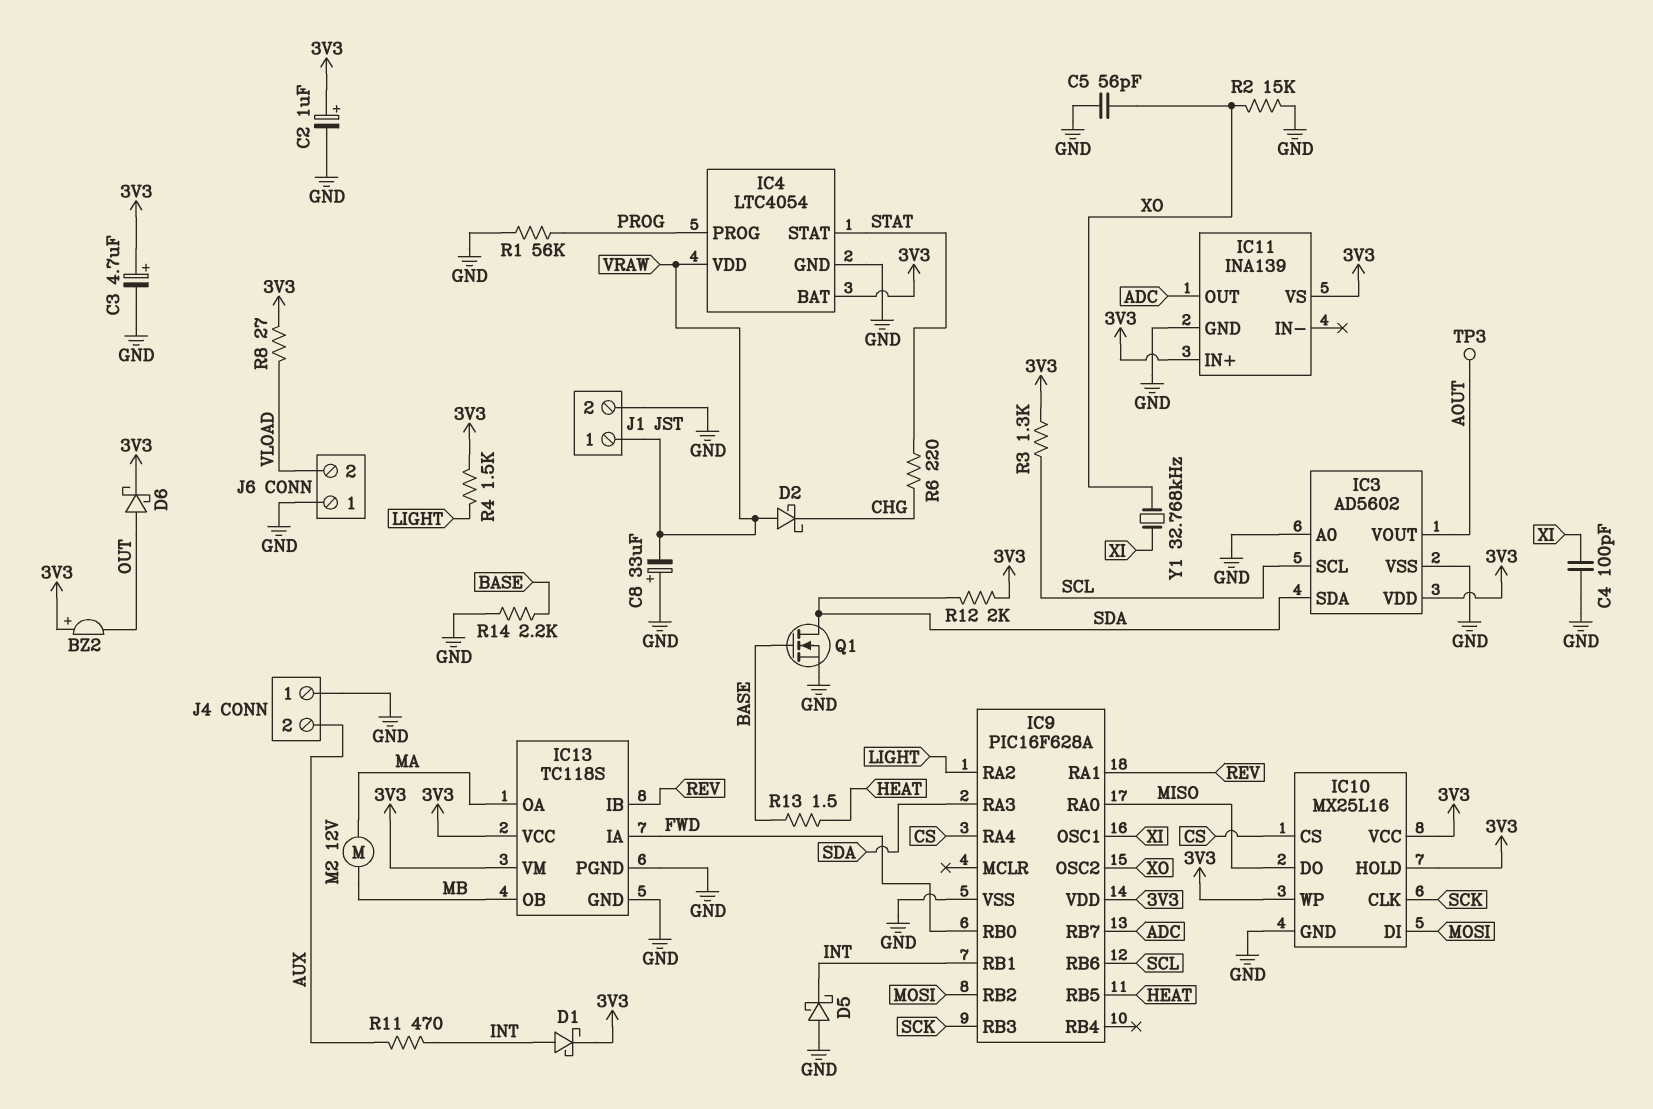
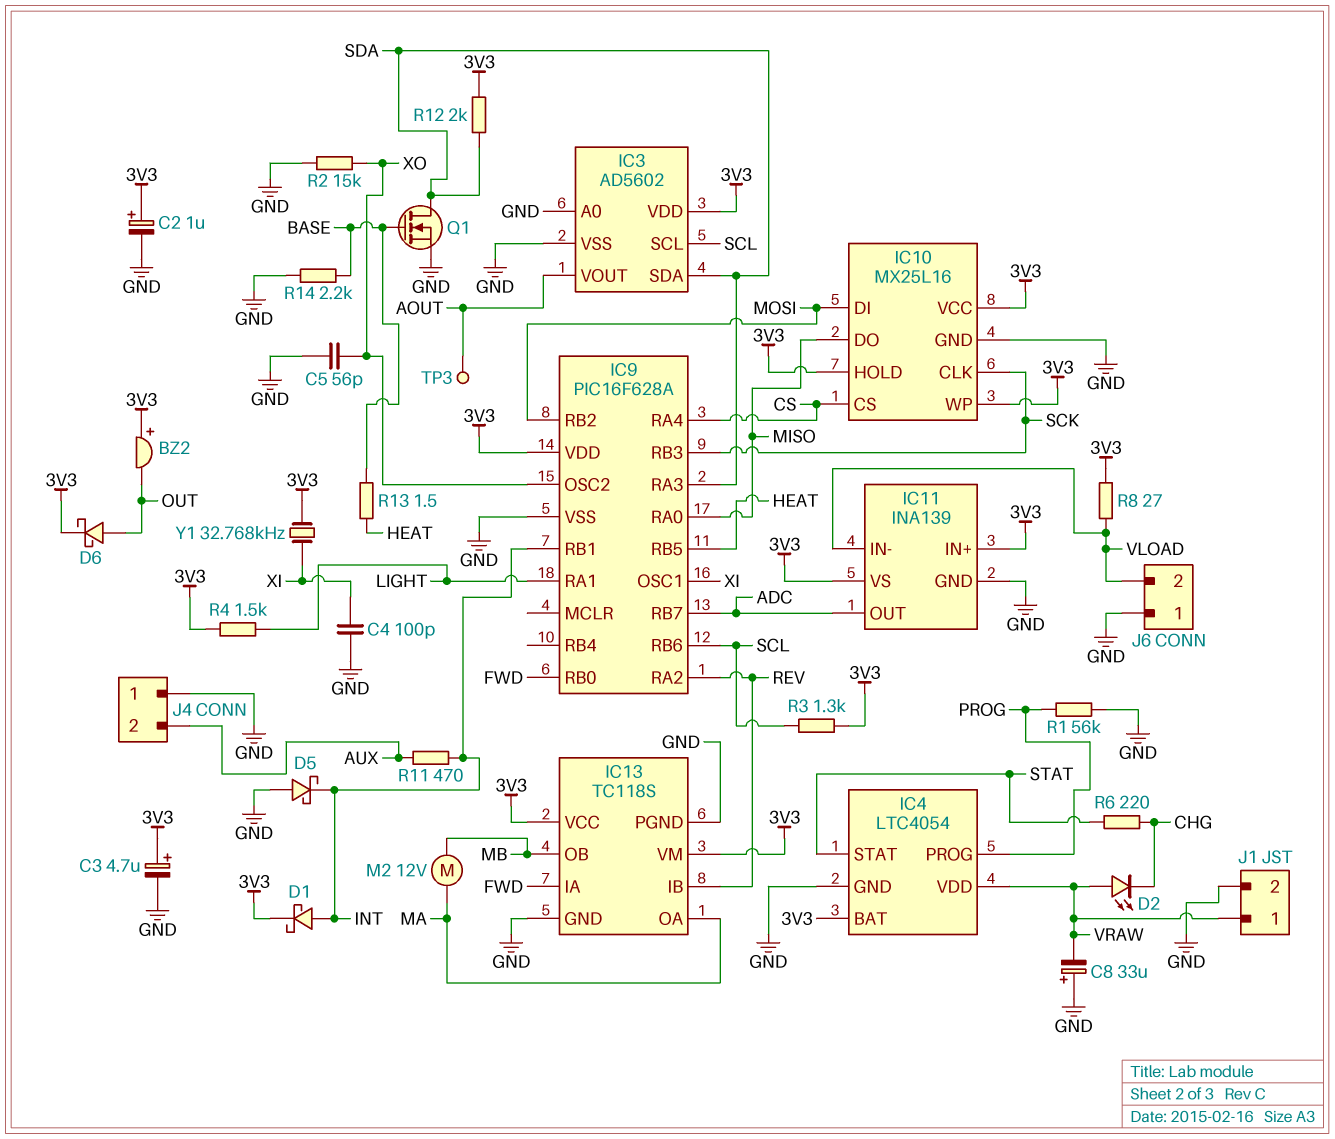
D2: schottky (A VRAW, K CHG) -> LED (A VRAW, K CHG)
IC9 pin RA1: REV -> LIGHT
IC9 pin RA2: LIGHT -> REV
IC11 pin IN-: none -> VLOAD
Y1: 32.768kHz (XI, XO) -> 32.768kHz (3V3, XI)

